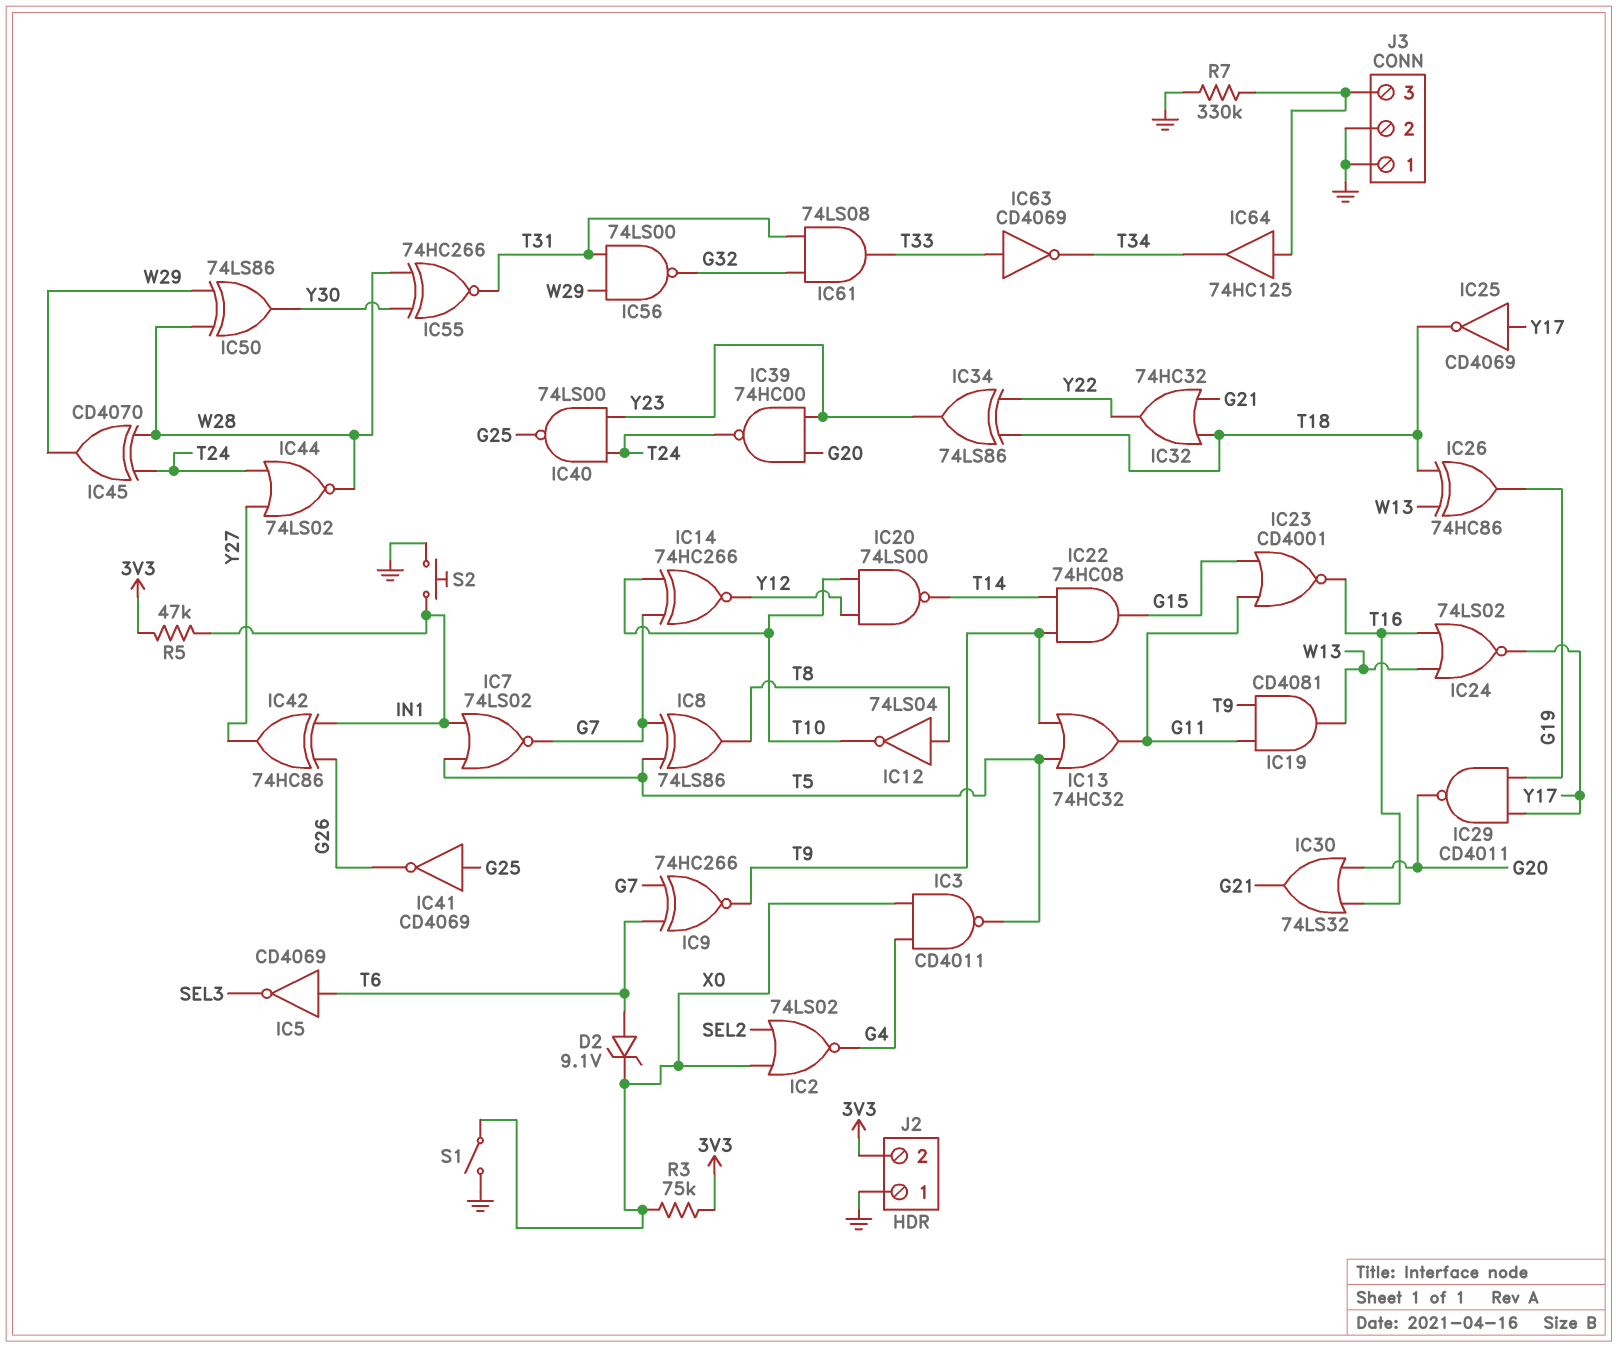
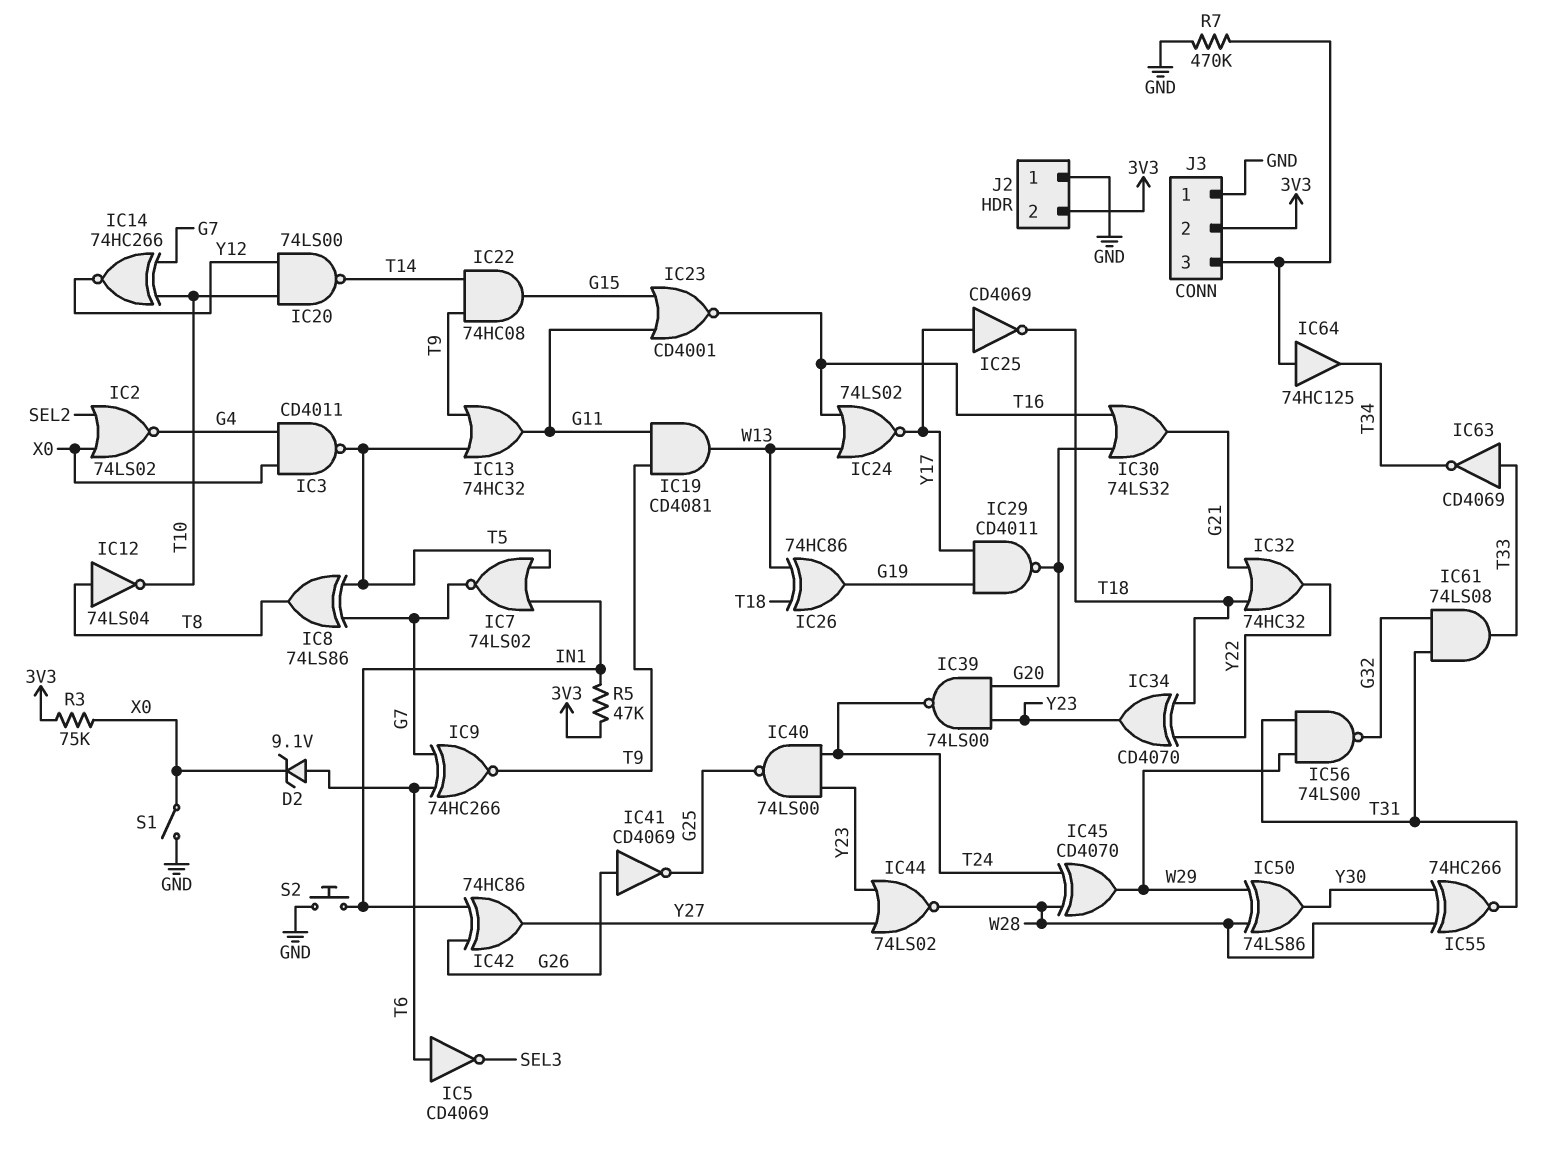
IC34: XOR 74LS86 (in T18, in Y22, out Y23) -> XOR CD4070 (in T18, in Y22, out Y23)
IC39: NAND 74HC00 (in G20, in Y23, out T24) -> NAND 74LS00 (in G20, in Y23, out T24)
IC41: NOT CD4069 (in G25, out G26) -> NOT CD4069 (in G26, out G25)
IC44: NOR 74LS02 (in T24, in Y27, out W28) -> NOR 74LS02 (in Y23, in Y27, out W28)
J3 pin 2: GND -> 3V3
R7: 330k (GND, J3/3) -> 470k (GND, J3/3)

